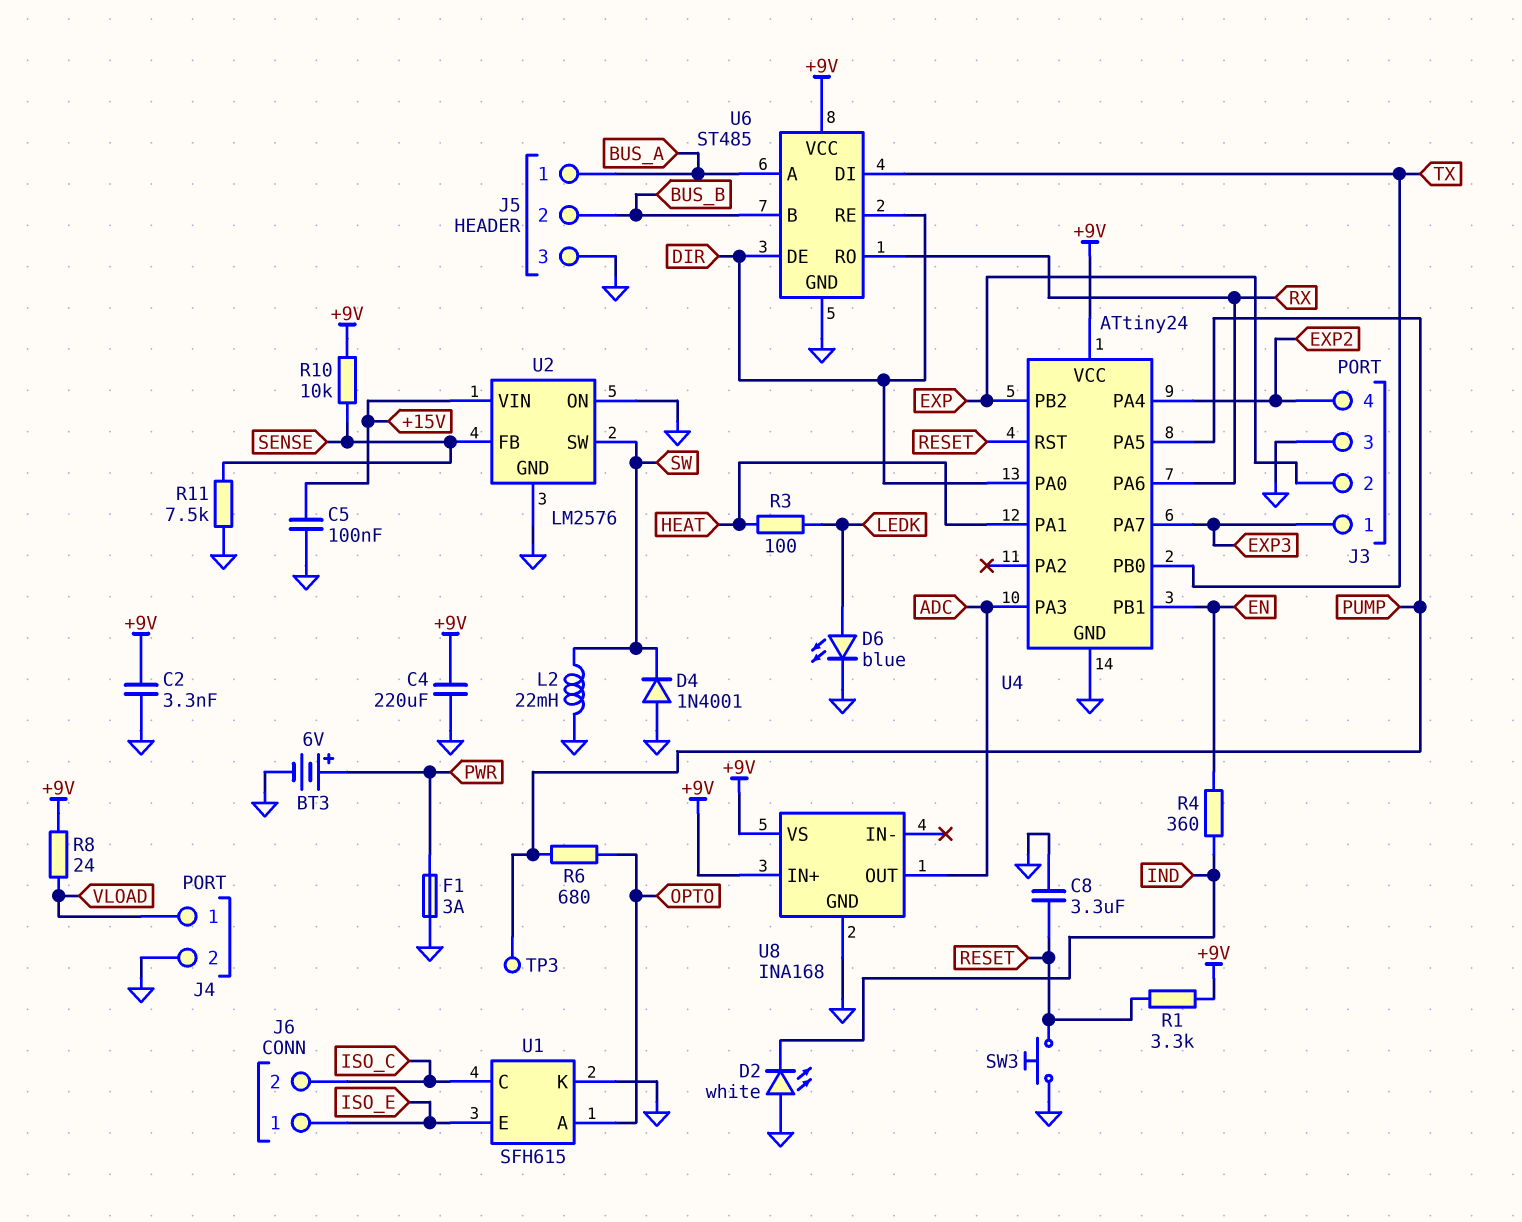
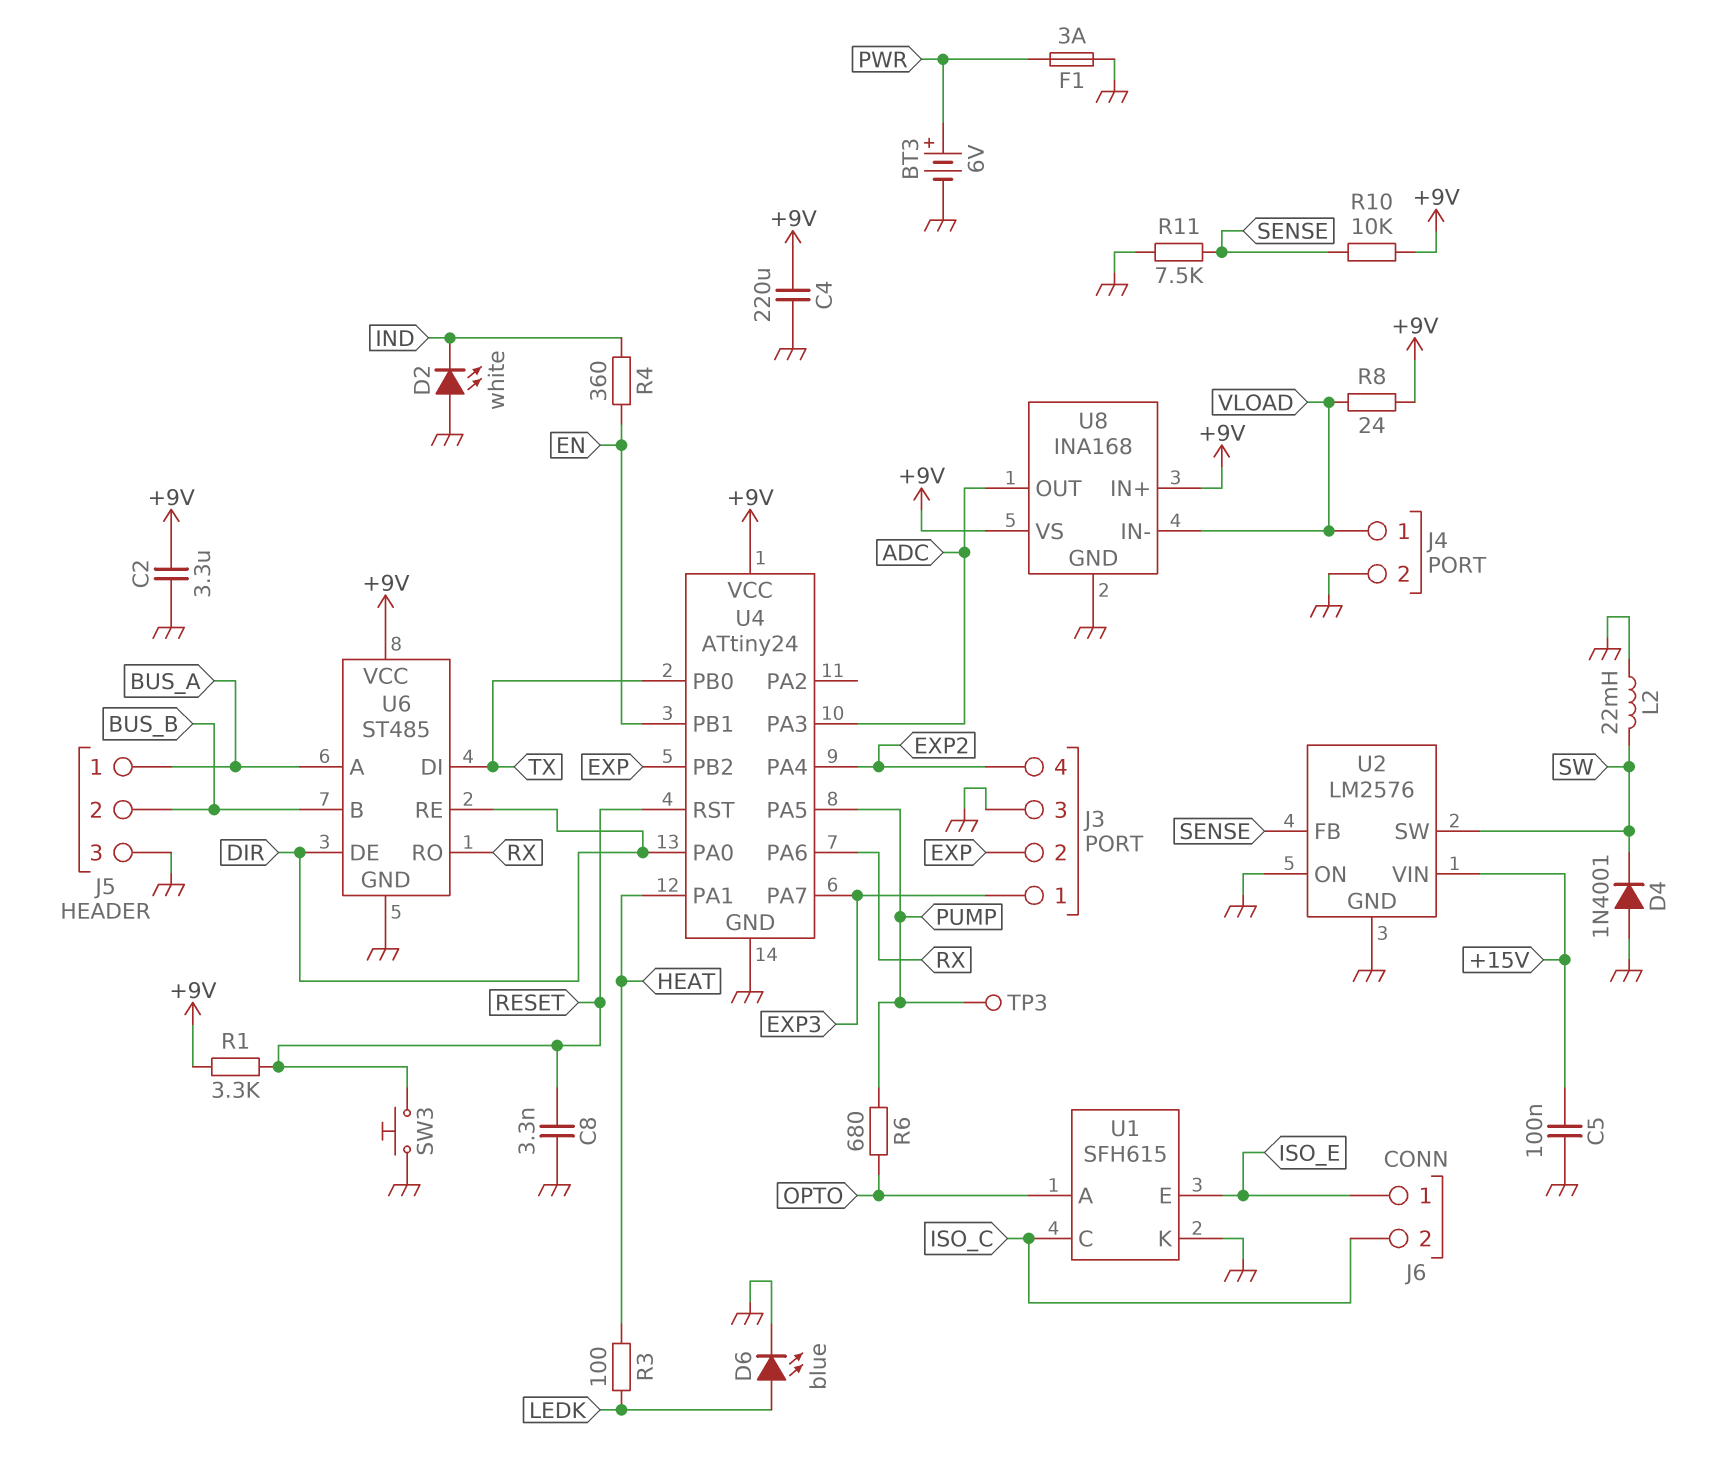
C2: 3.3nF (+9V, GND) -> 3.3uF (+9V, GND)
C8: 3.3uF (GND, RESET) -> 3.3nF (GND, RESET)
U8 pin IN-: none -> VLOAD

